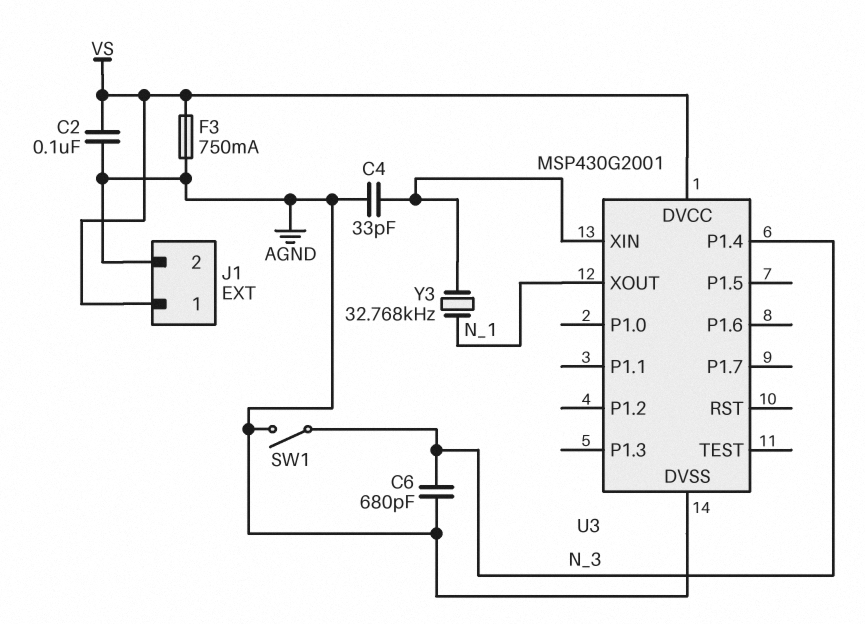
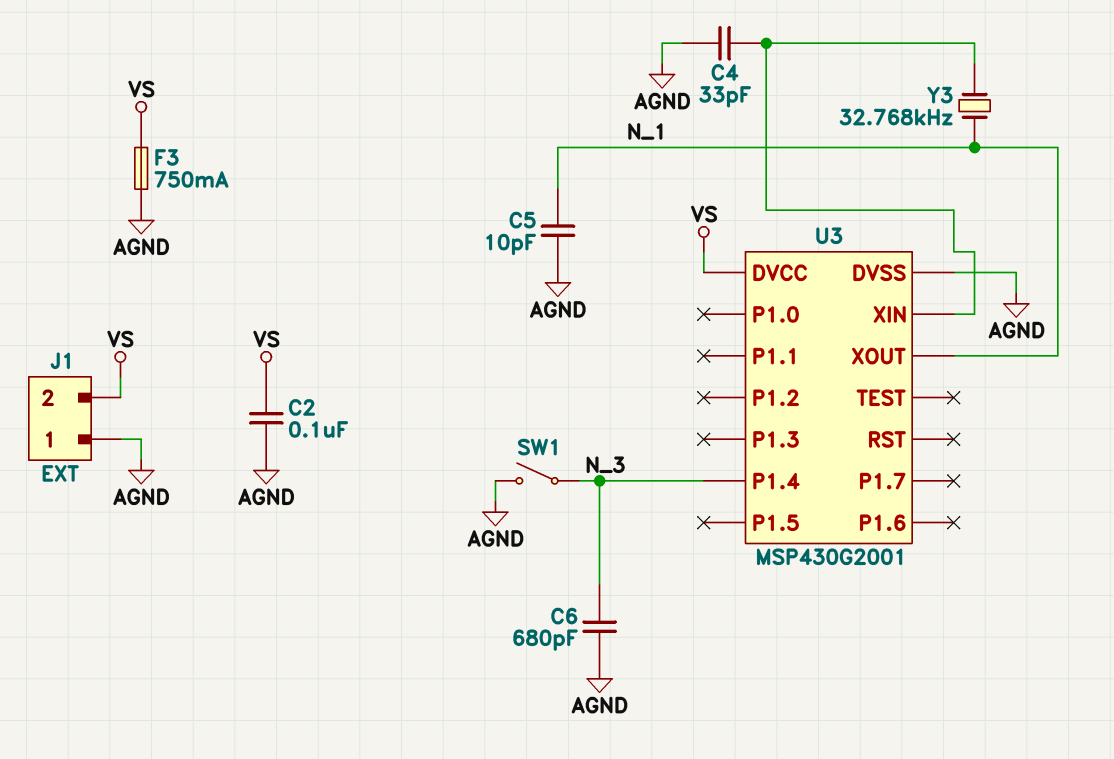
C5: none -> 10pF (AGND, N_1)
J1 pin 1: VS -> AGND
J1 pin 2: AGND -> VS

